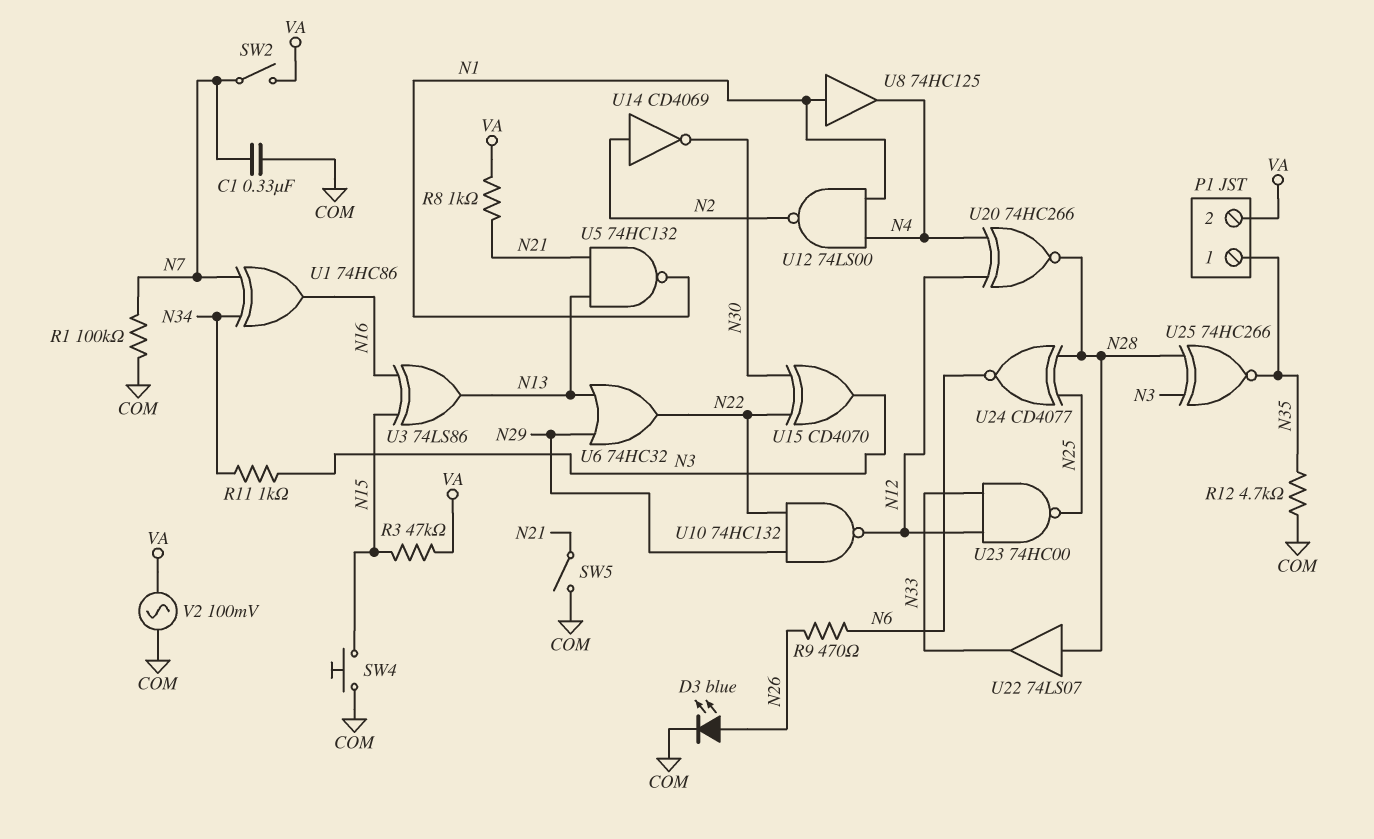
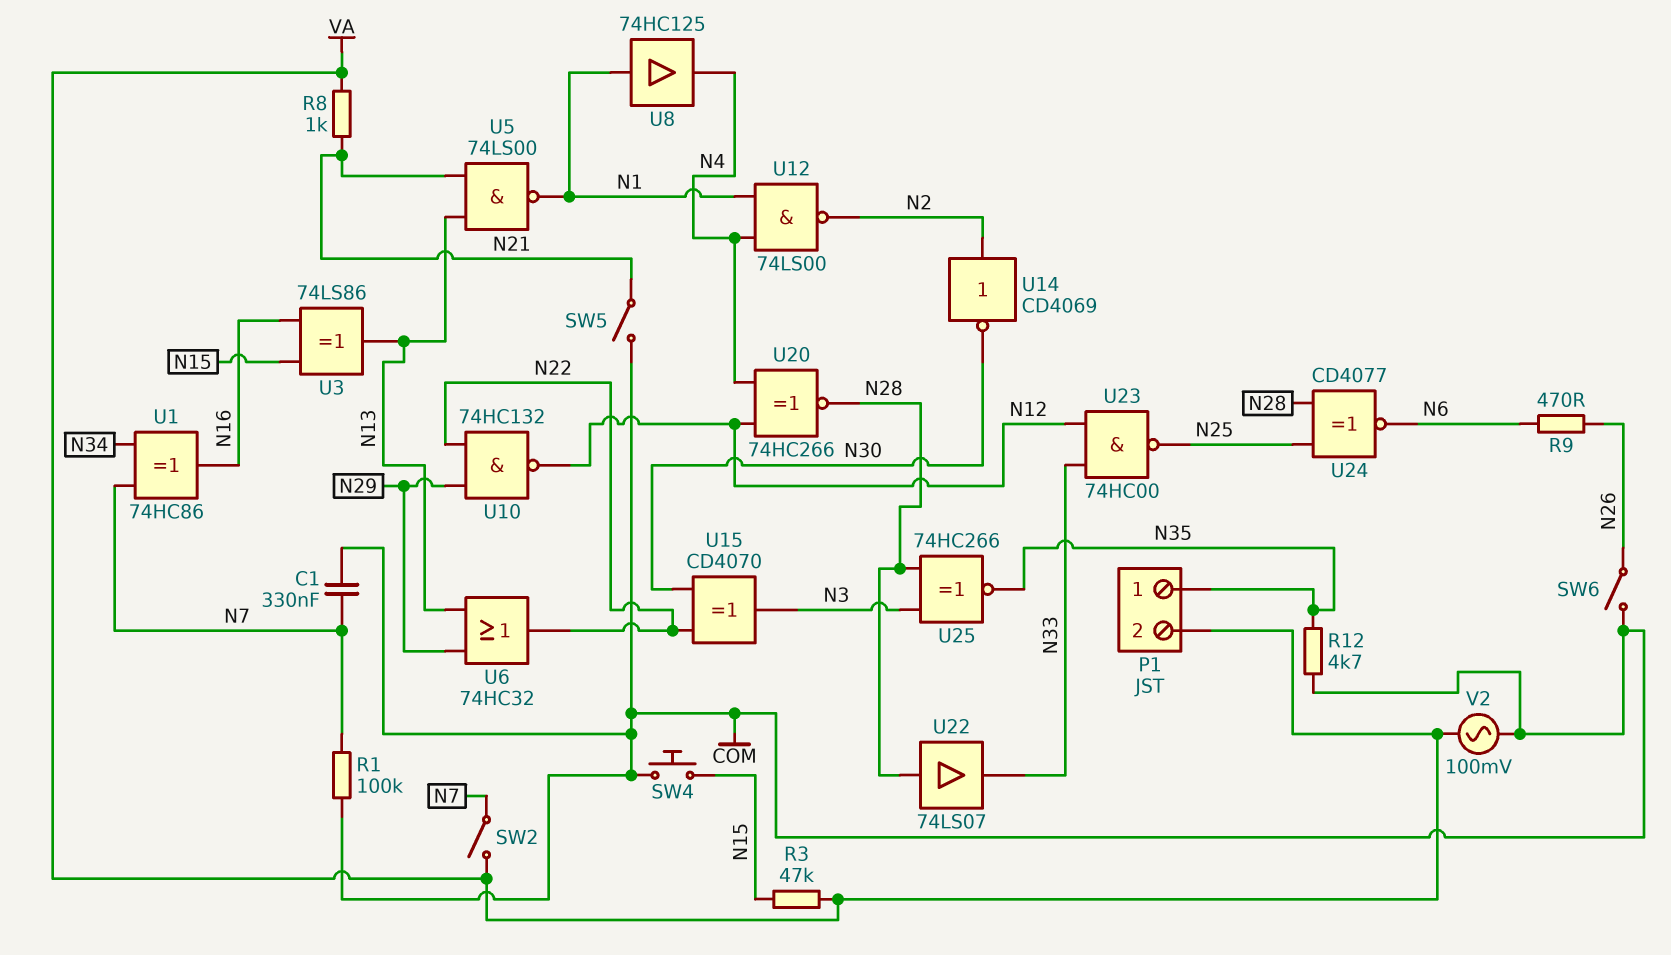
D3: LED blue (A N26, K COM) -> none
R11: 1k (N3, N34) -> none
SW6: none -> switch (COM, N26)
U5: NAND 74HC132 (in N13, in N21, out N1) -> NAND 74LS00 (in N13, in N21, out N1)

